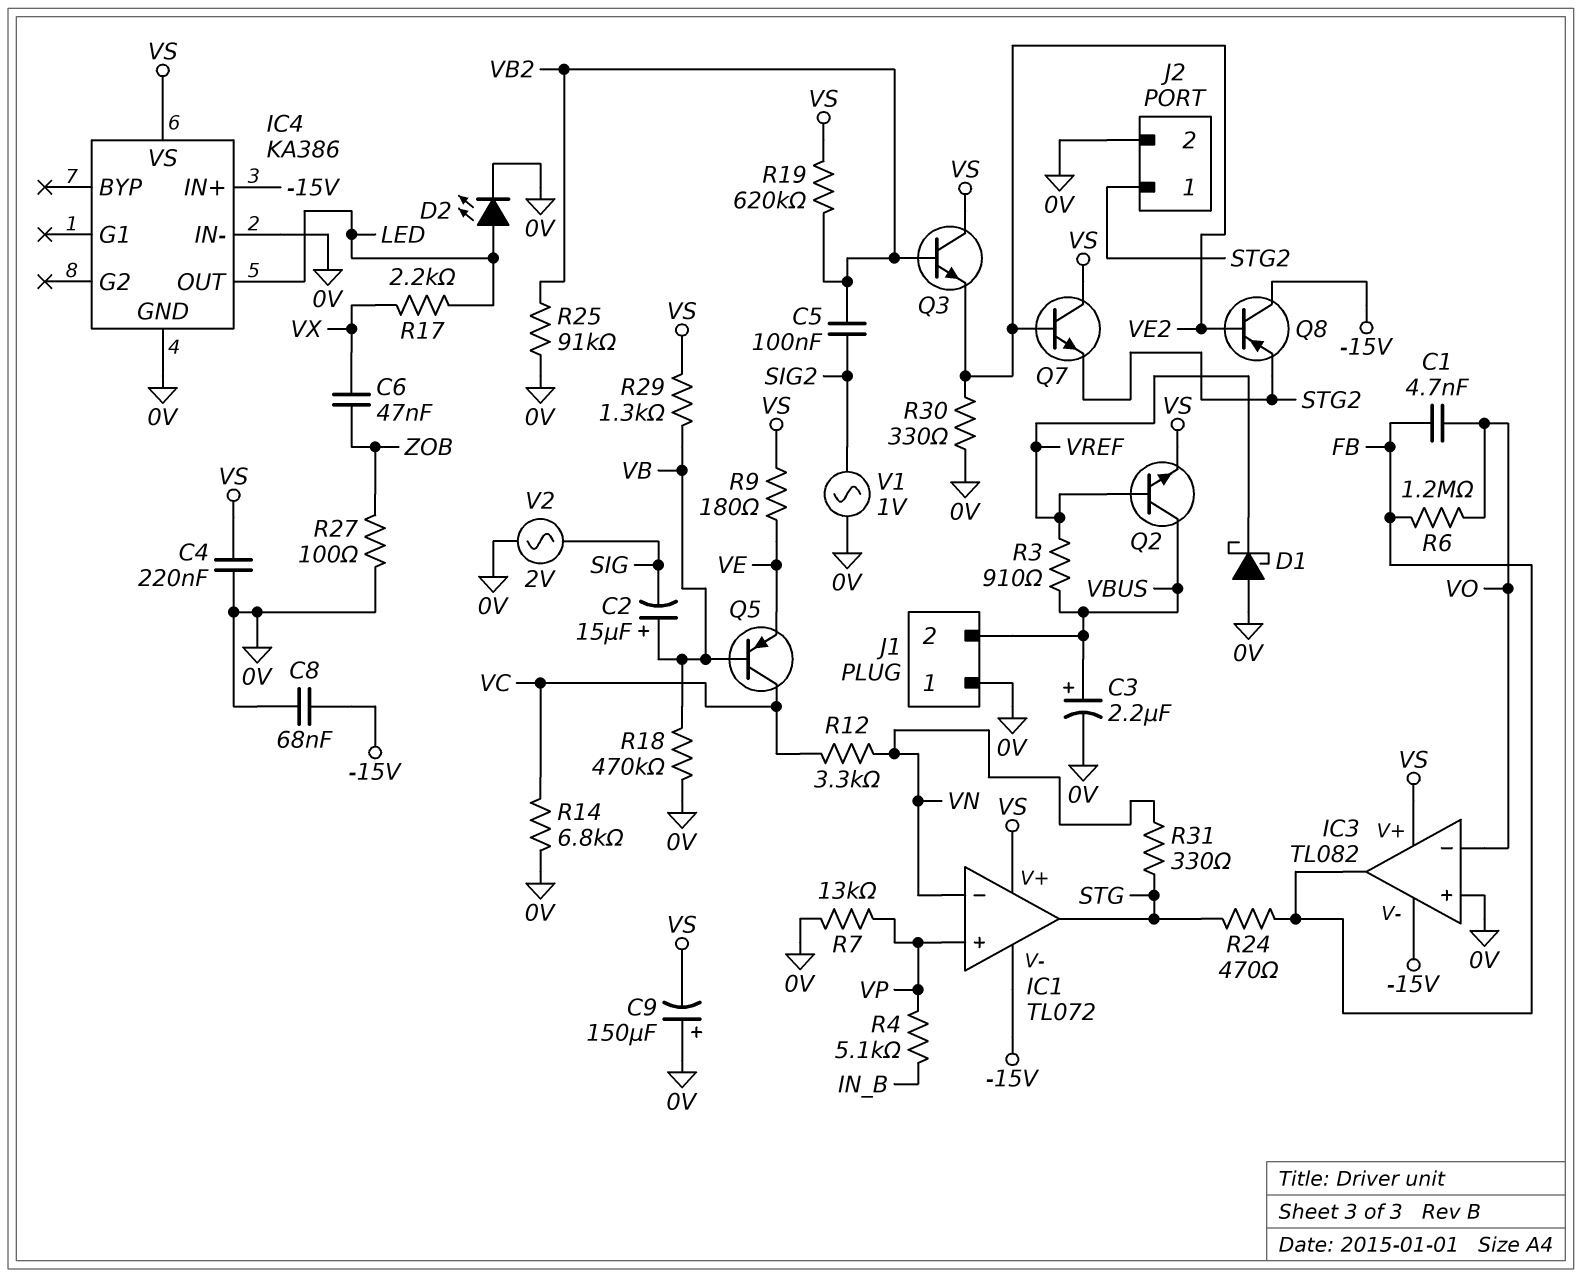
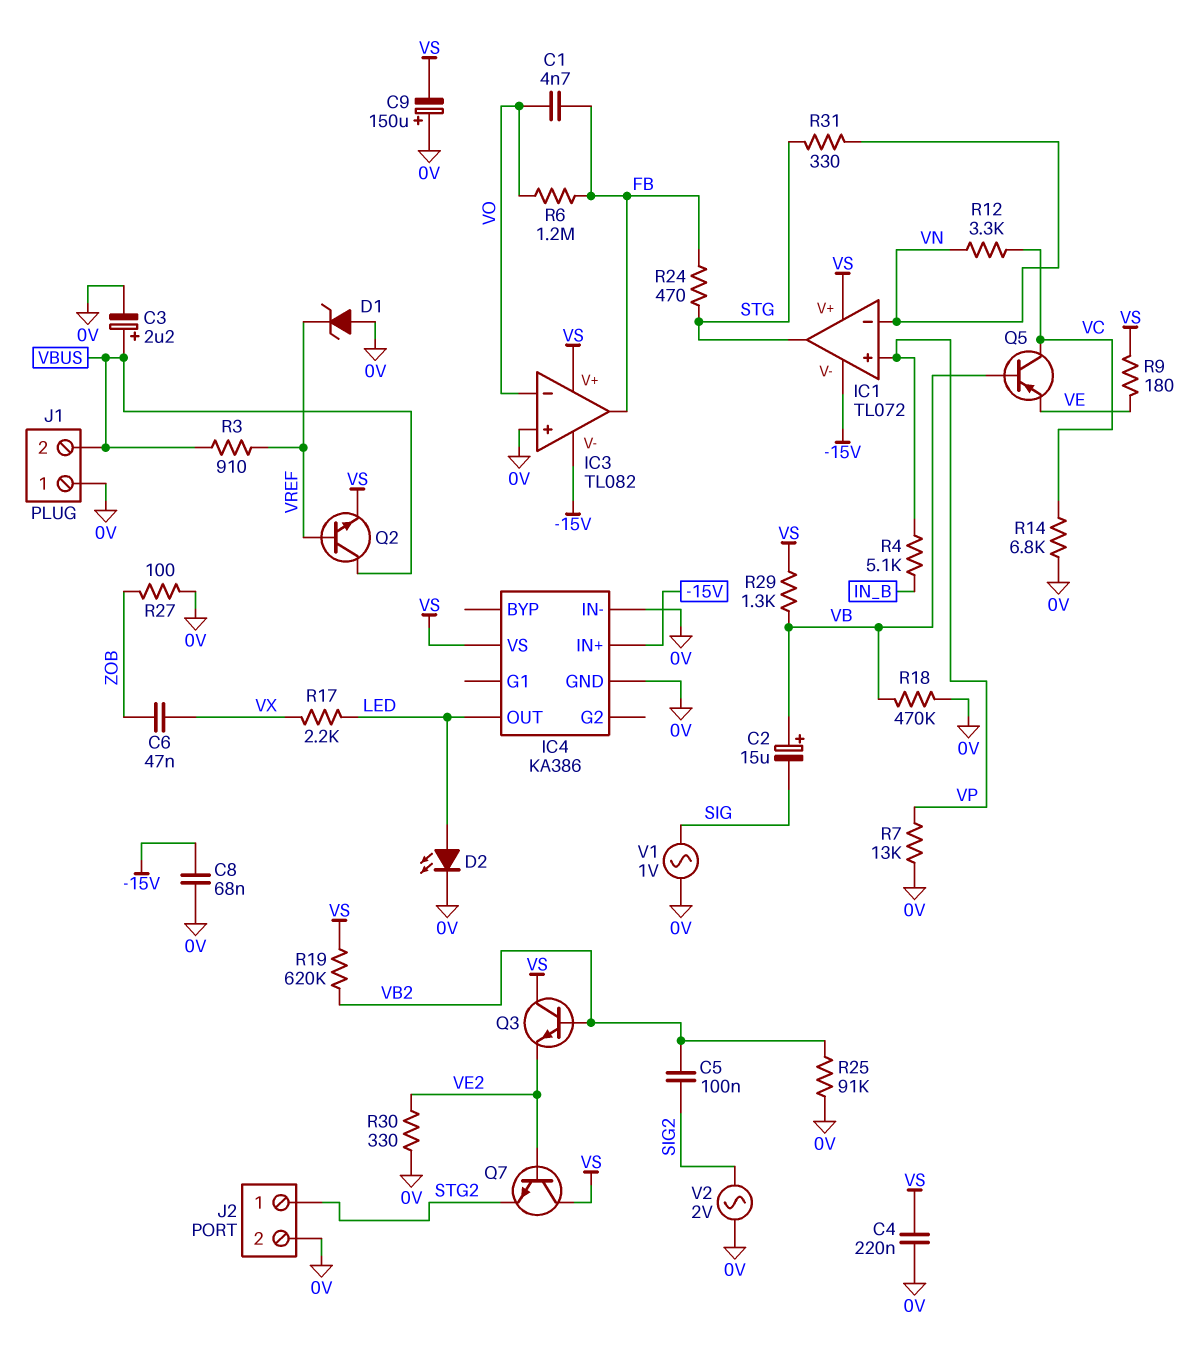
D1: schottky (A 0V, K VREF) -> zener (A 0V, K VREF)
Q8: PNP (B VE2, C -15V, E STG2) -> none
V1: AC 1V (0V, SIG2) -> AC 1V (0V, SIG)
V2: AC 2V (0V, SIG) -> AC 2V (0V, SIG2)

